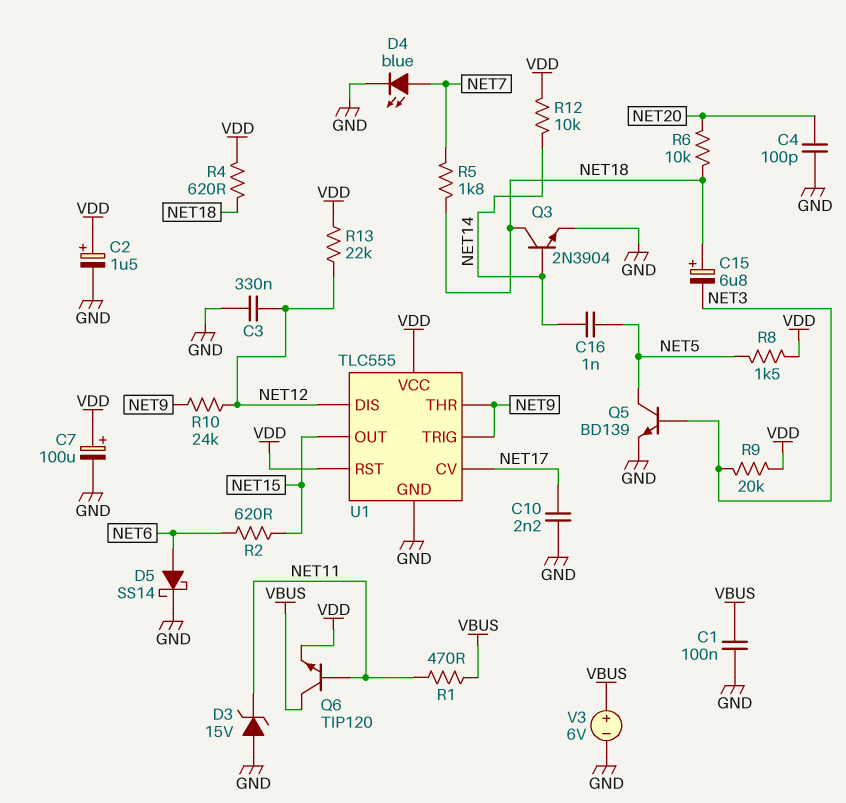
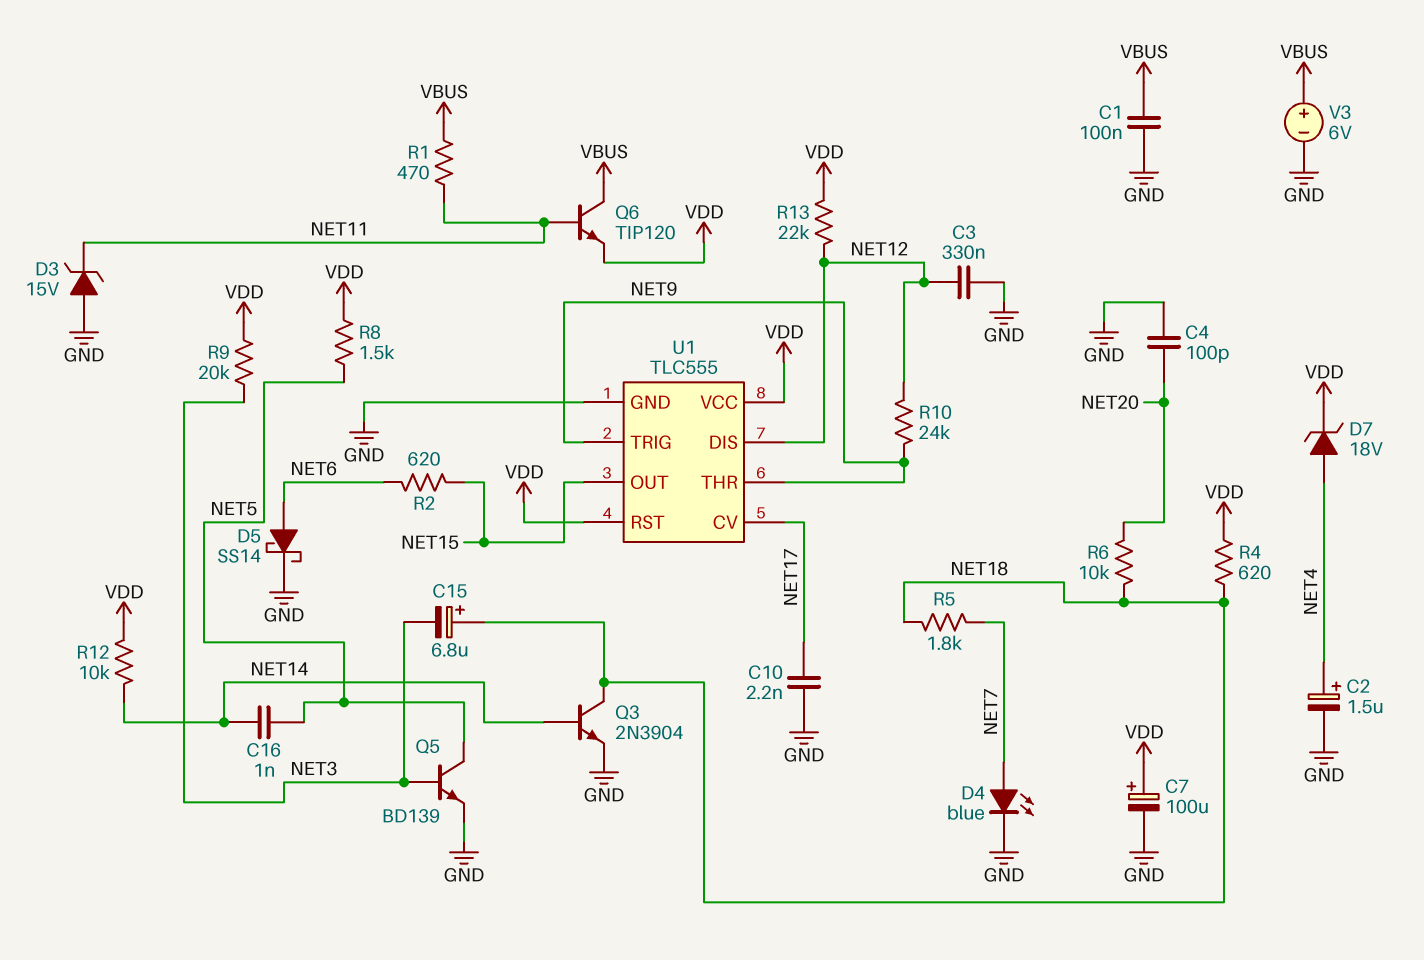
C2: 1.5uF (plus VDD, minus GND) -> 1.5uF (plus NET4, minus GND)
D7: none -> zener 18V (A NET4, K VDD)

